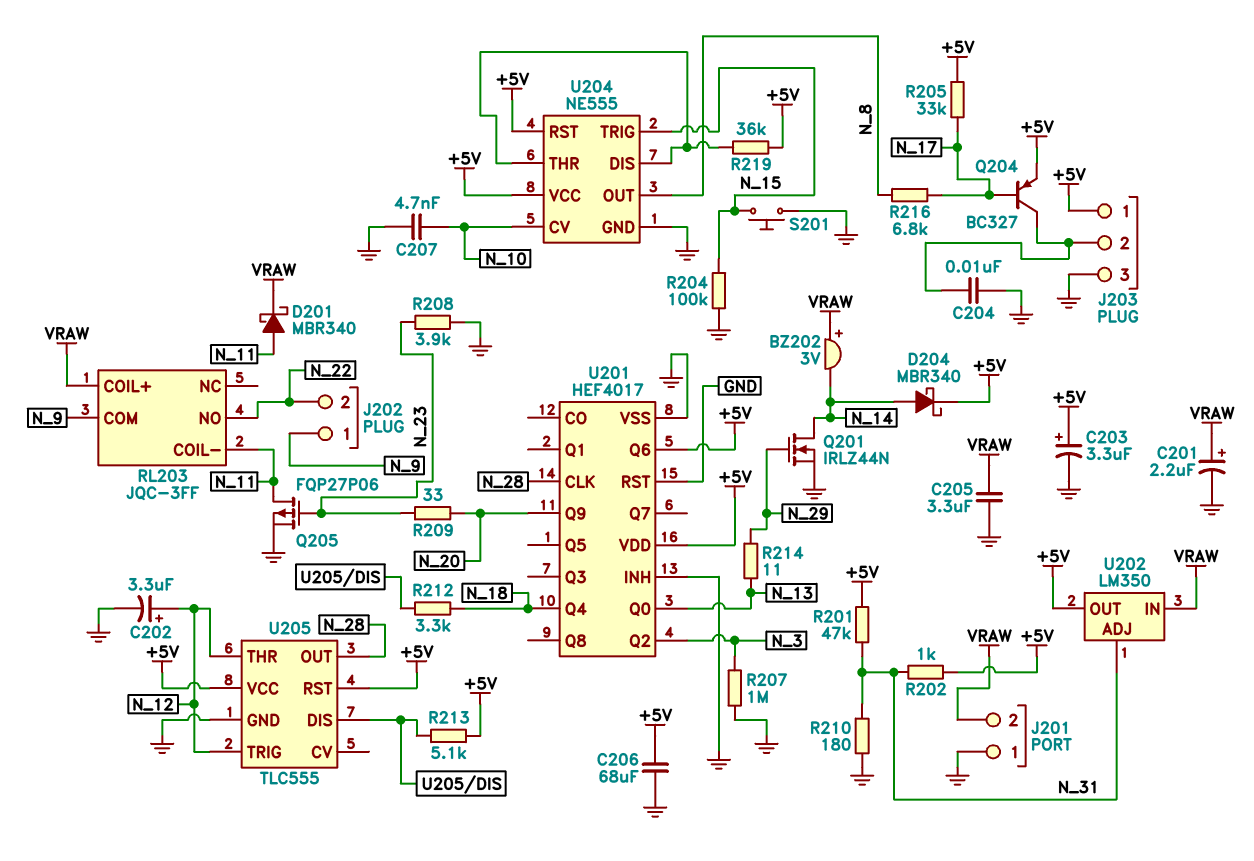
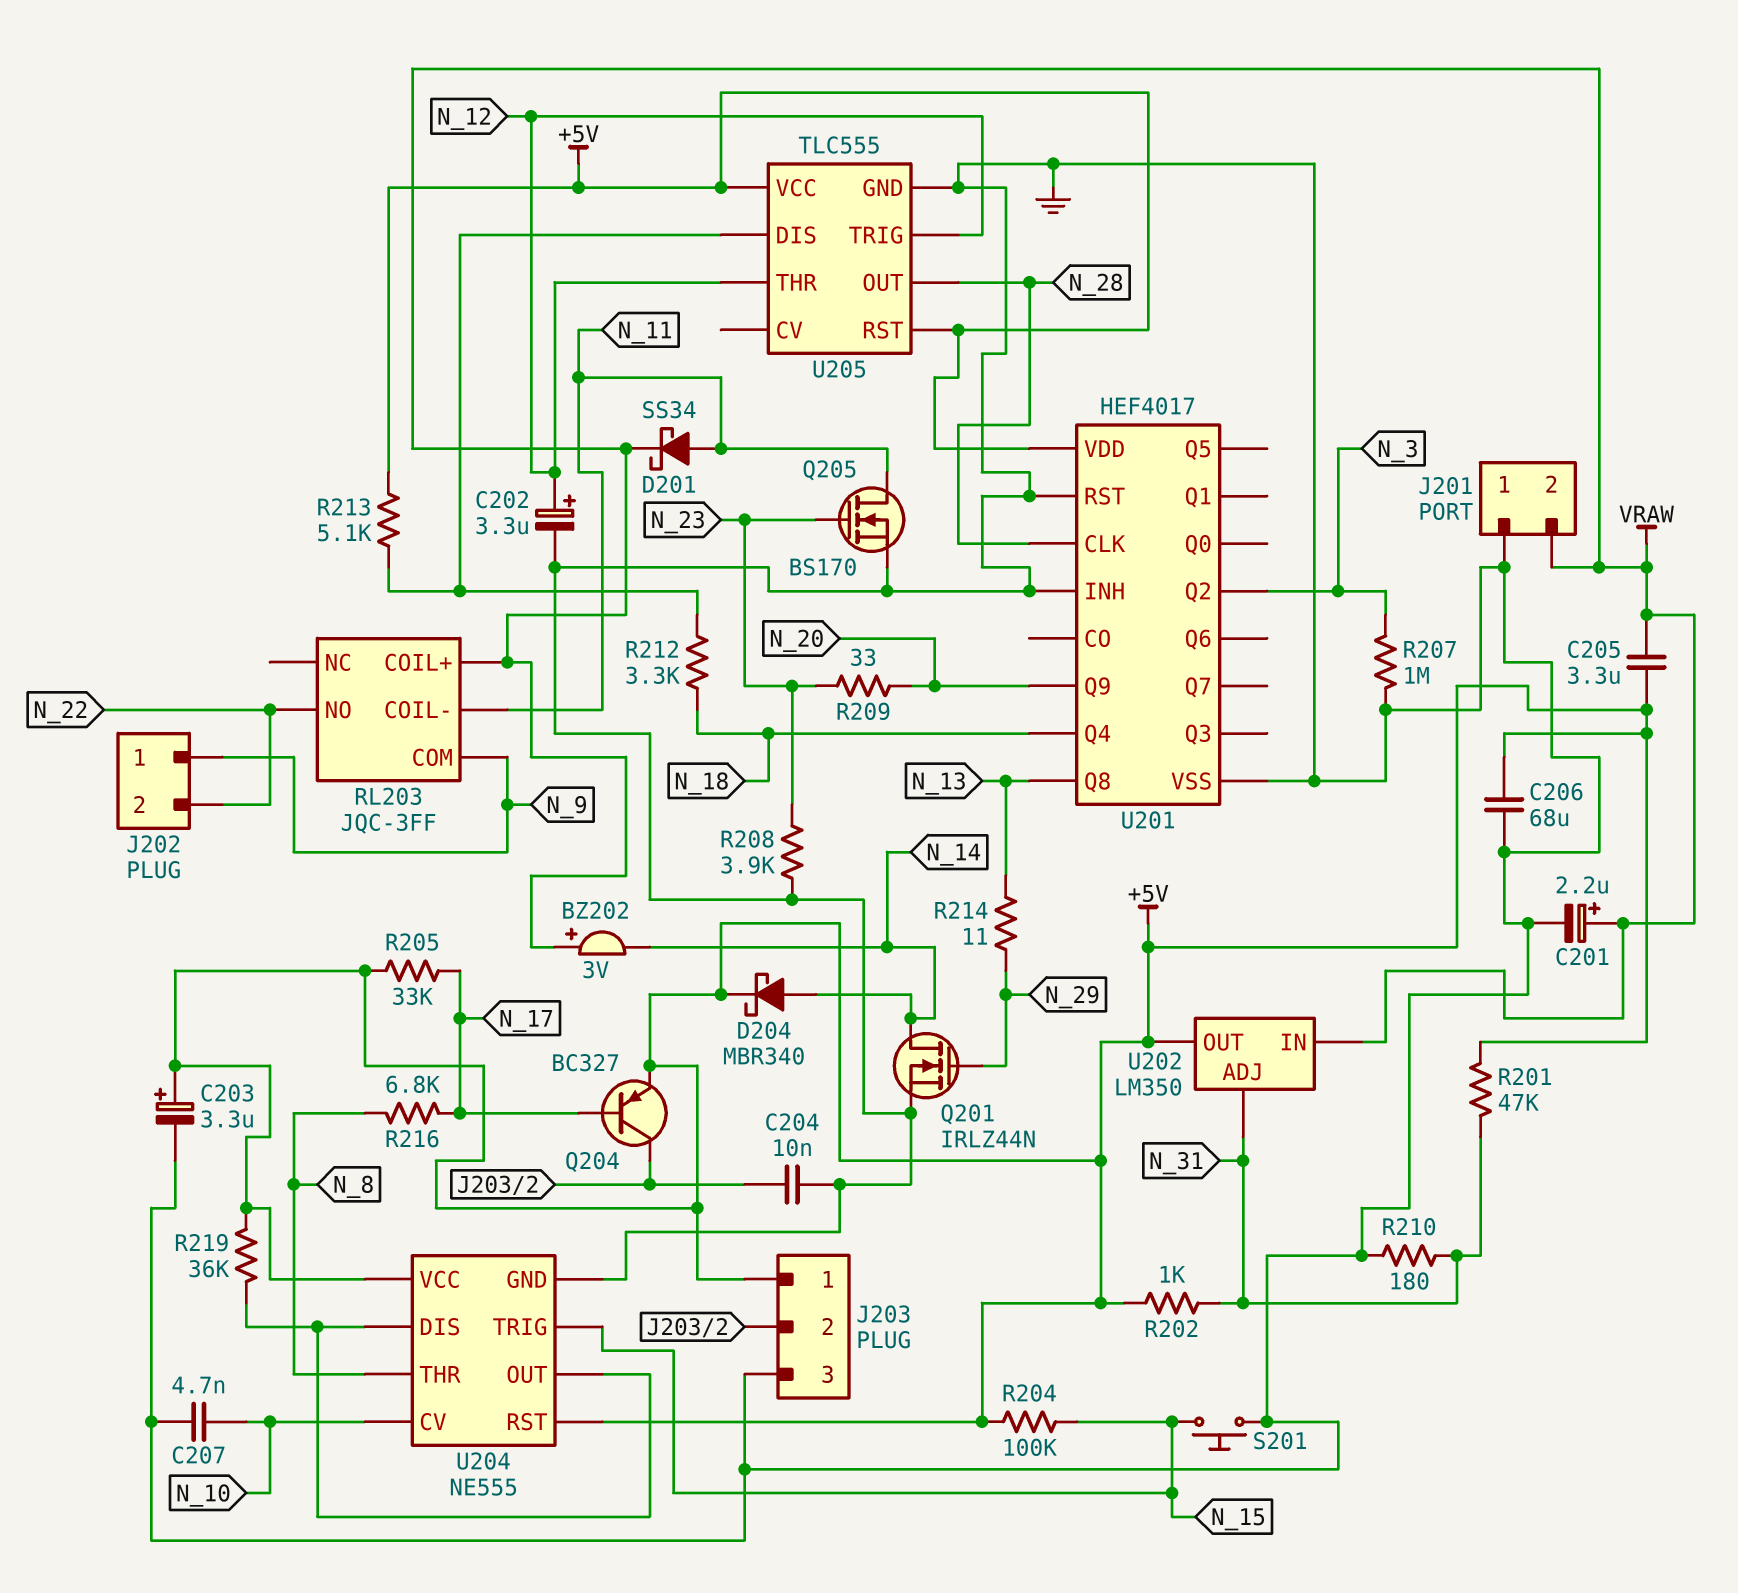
C205: 3.3uF (GND, VRAW) -> 3.3uF (+5V, VRAW)
D201: schottky MBR340 (A N_11, K VRAW) -> schottky SS34 (A N_11, K VRAW)
Q205: PMOS FQP27P06 (G N_23, D N_11, S GND) -> NMOS BS170 (G N_23, D N_11, S GND)
R204: 100k (GND, N_15) -> 100k (+5V, N_15)
U201 pin Q0: N_13 -> none
U201 pin Q6: +5V -> none
U201 pin Q8: none -> N_13
U204 pin OUT: N_8 -> U204/DIS
U204 pin THR: U204/DIS -> N_8

